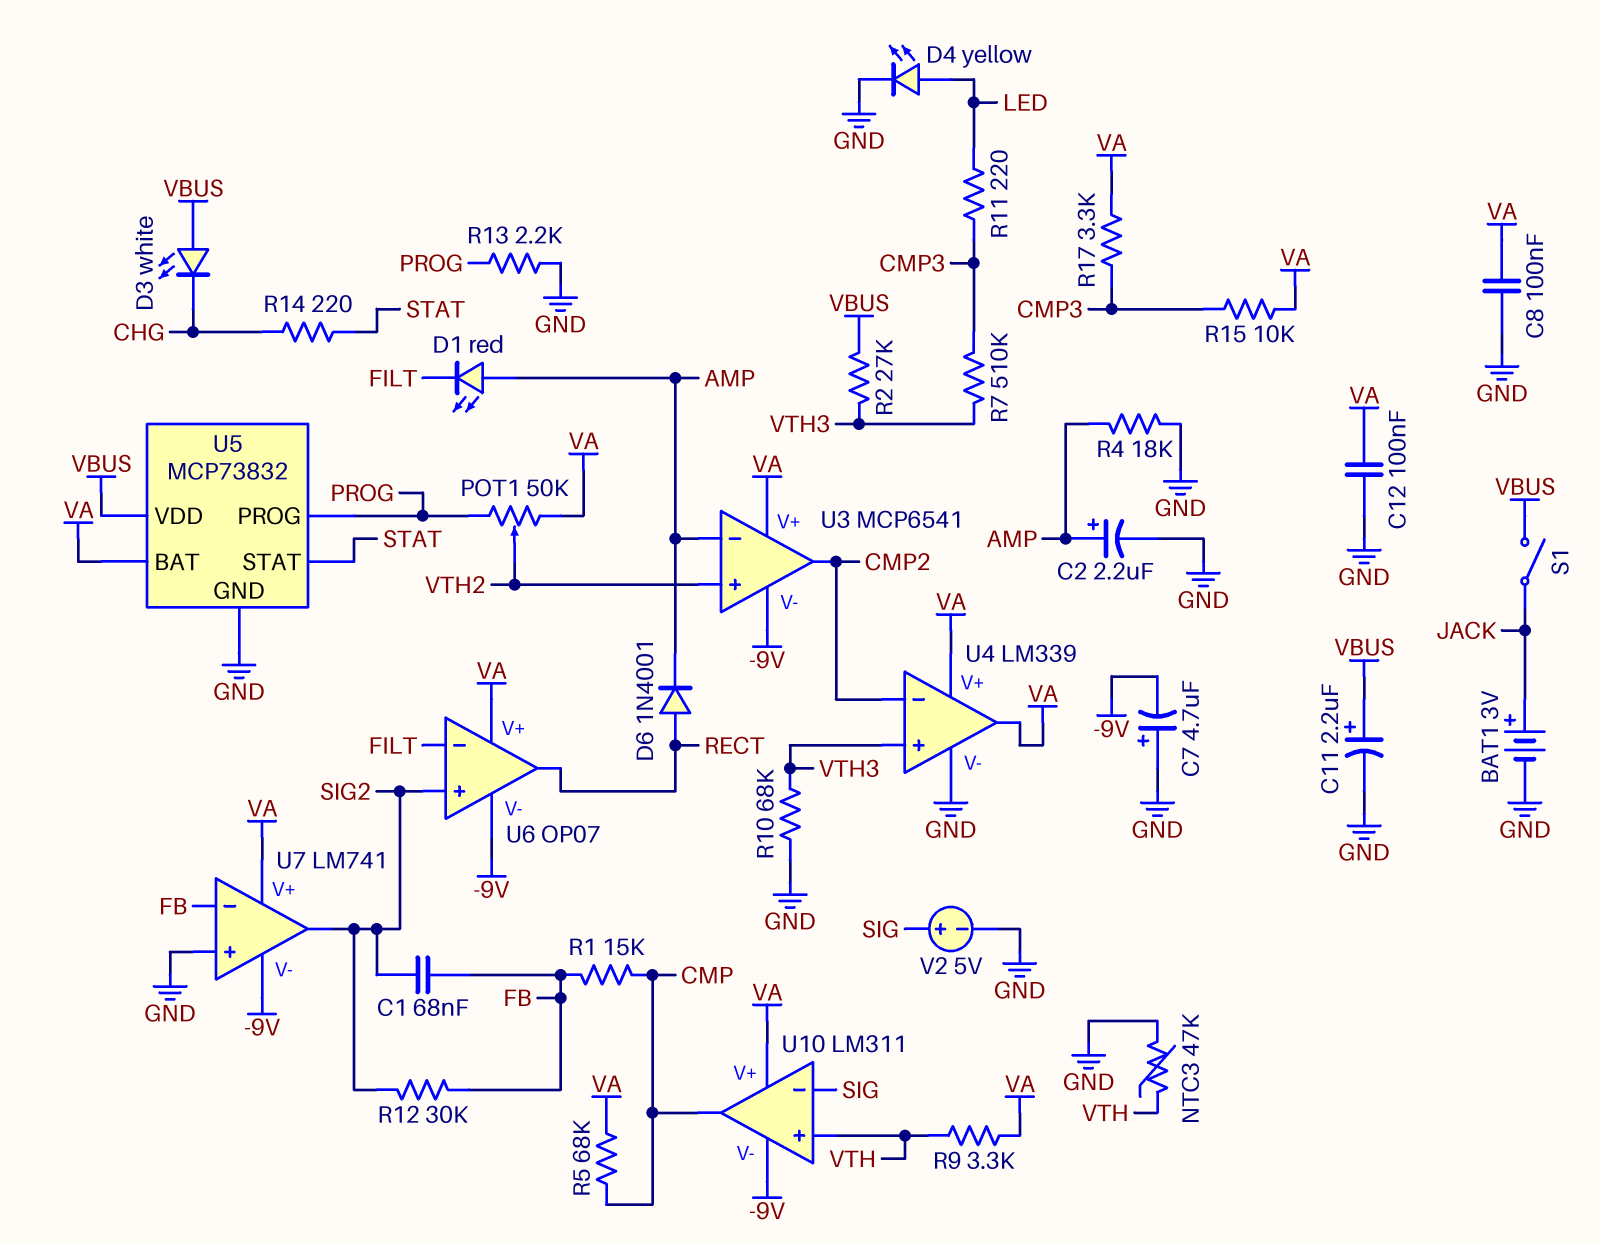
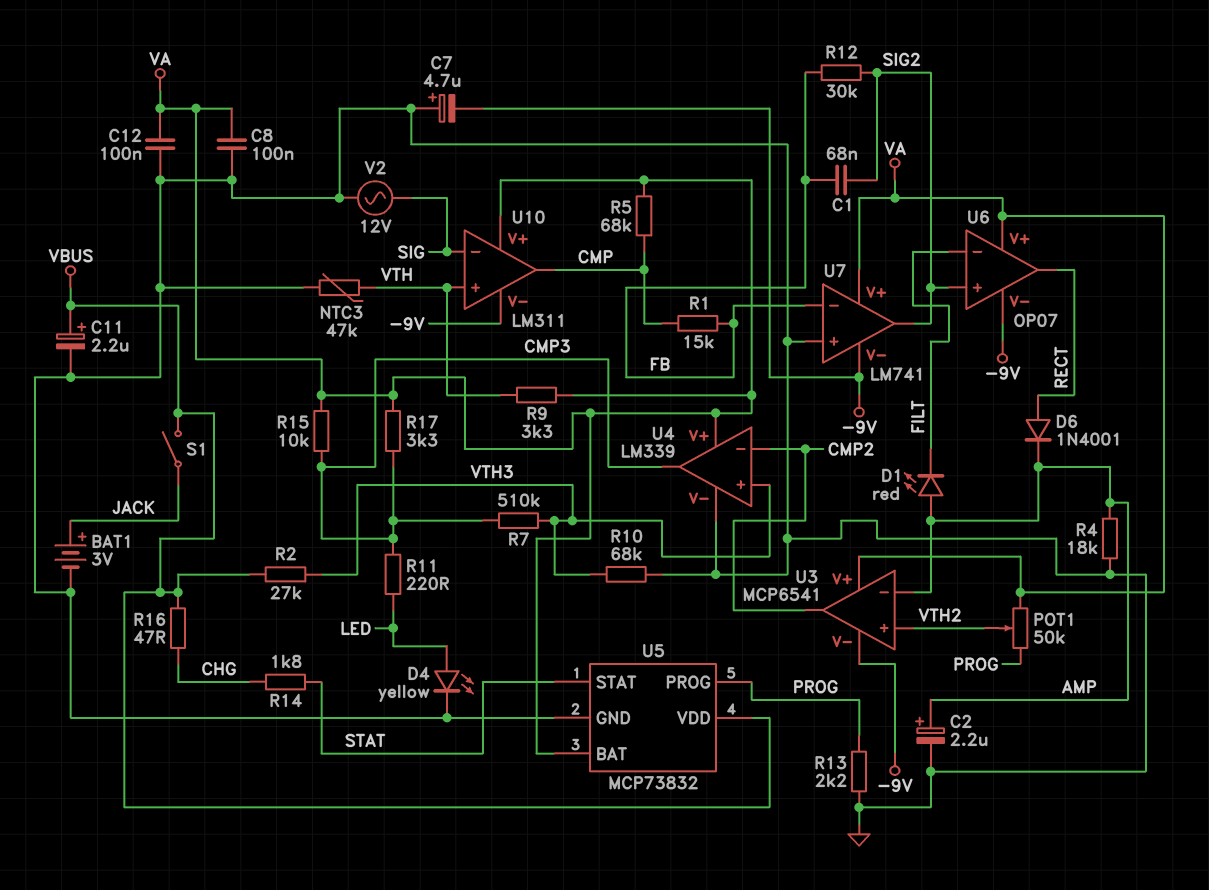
D3: LED white (A VBUS, K CHG) -> none
R14: 220 (CHG, STAT) -> 1.8k (CHG, STAT)
R16: none -> 47 (CHG, VBUS)
U4 pin out: VA -> CMP3
V2: 5V (plus SIG, minus GND) -> AC 12V (GND, SIG)

